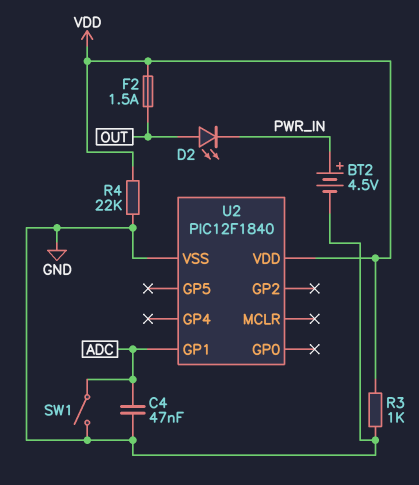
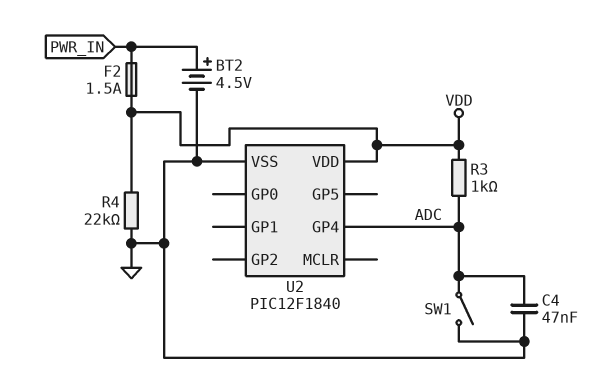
D2: LED (A OUT, K PWR_IN) -> none
F2: 1.5A (OUT, VDD) -> 1.5A (PWR_IN, VDD)
R3: 1k (GND, VDD) -> 1k (ADC, VDD)
U2 pin GP1: ADC -> none
U2 pin GP4: none -> ADC

